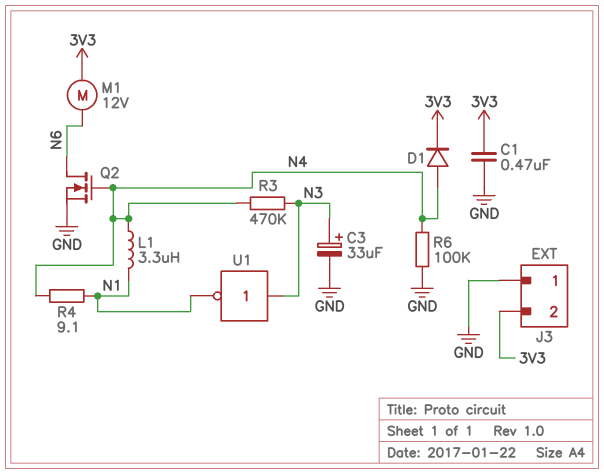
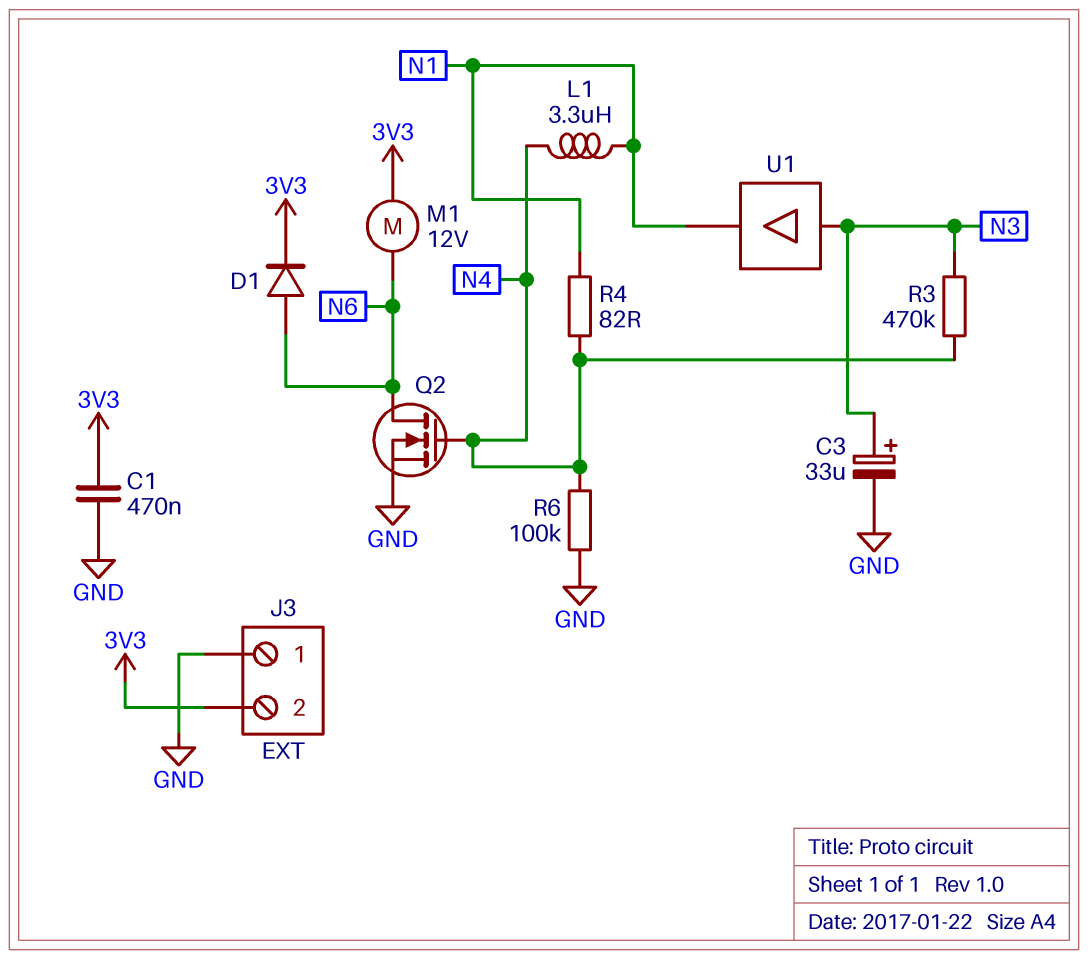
D1: diode (A N4, K 3V3) -> diode (A N6, K 3V3)
R4: 9.1 (N1, N4) -> 82 (N1, N4)
U1: NOT (in N3, out N1) -> buffer (in N3, out N1)

